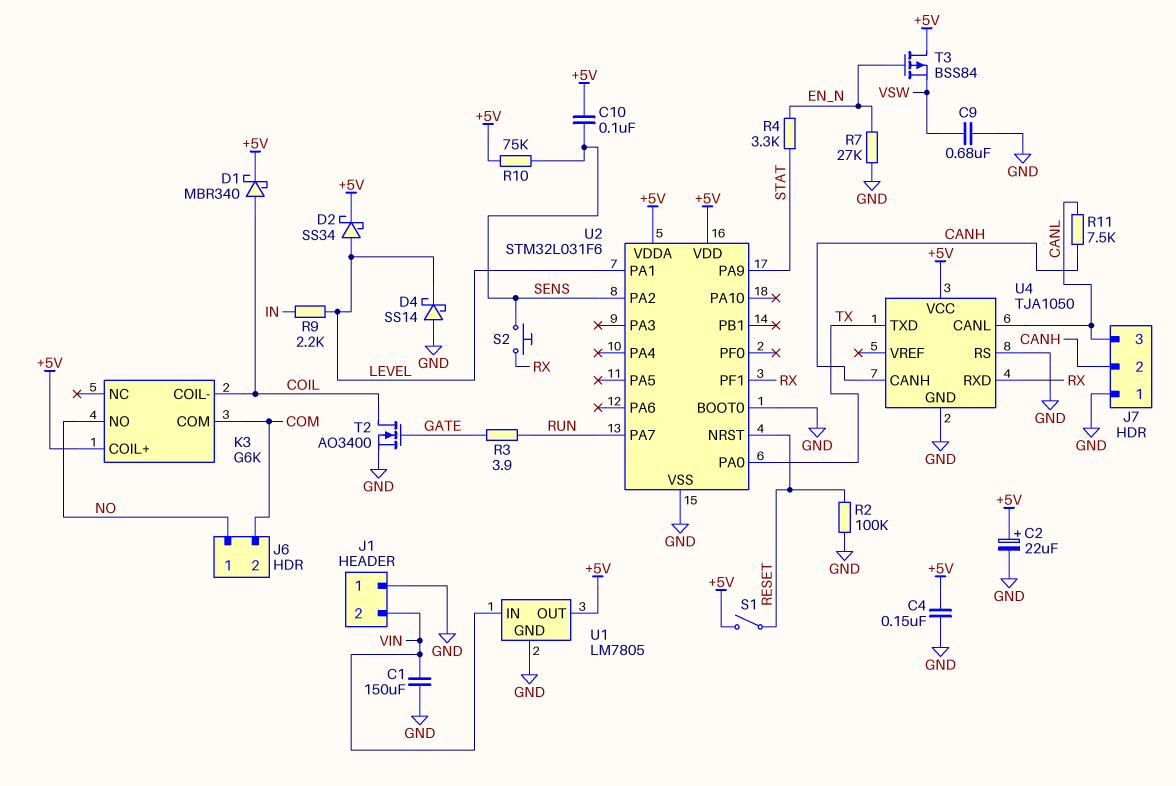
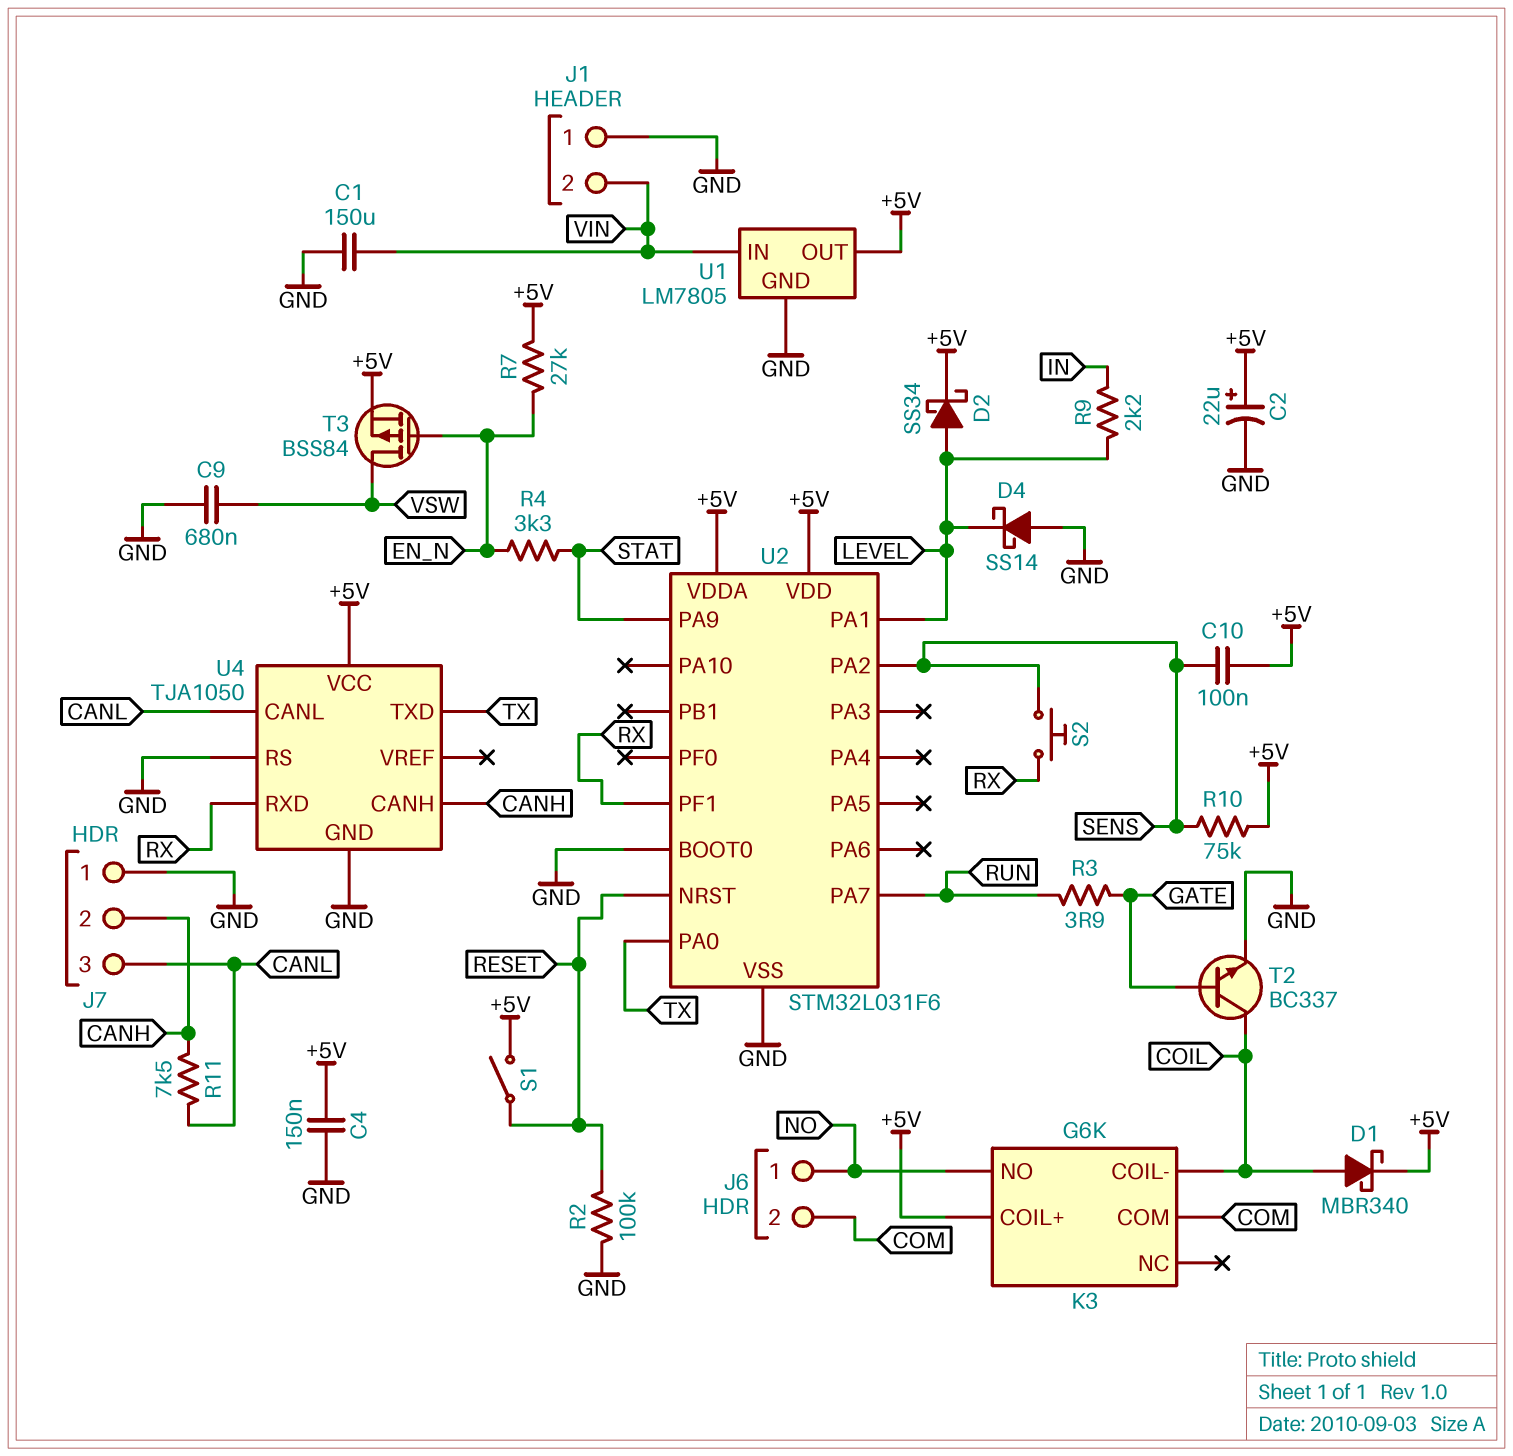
R7: 27k (EN_N, GND) -> 27k (+5V, EN_N)
T2: NMOS AO3400 (G GATE, D COIL, S GND) -> NPN BC337 (B GATE, C COIL, E GND)
T3: PMOS BSS84 (G EN_N, D +5V, S VSW) -> PMOS BSS84 (G EN_N, D VSW, S +5V)

